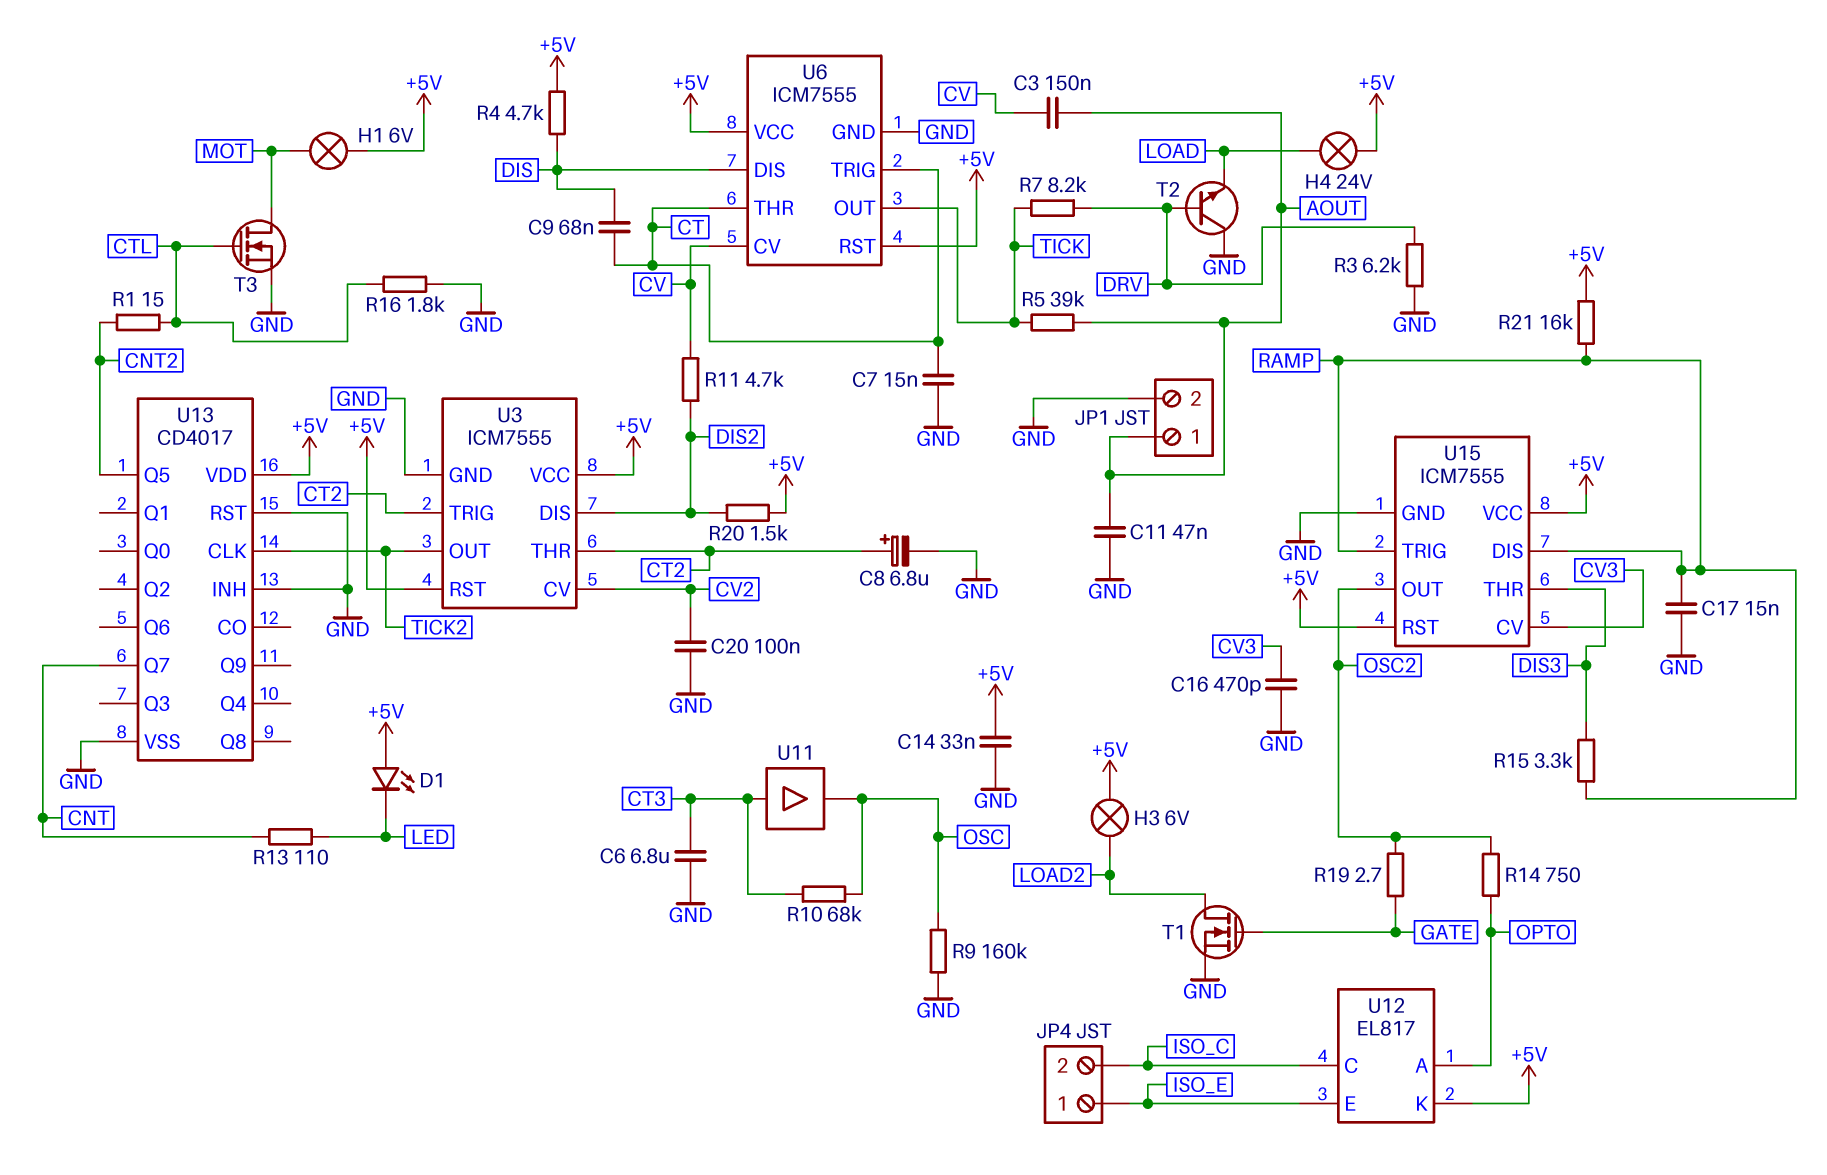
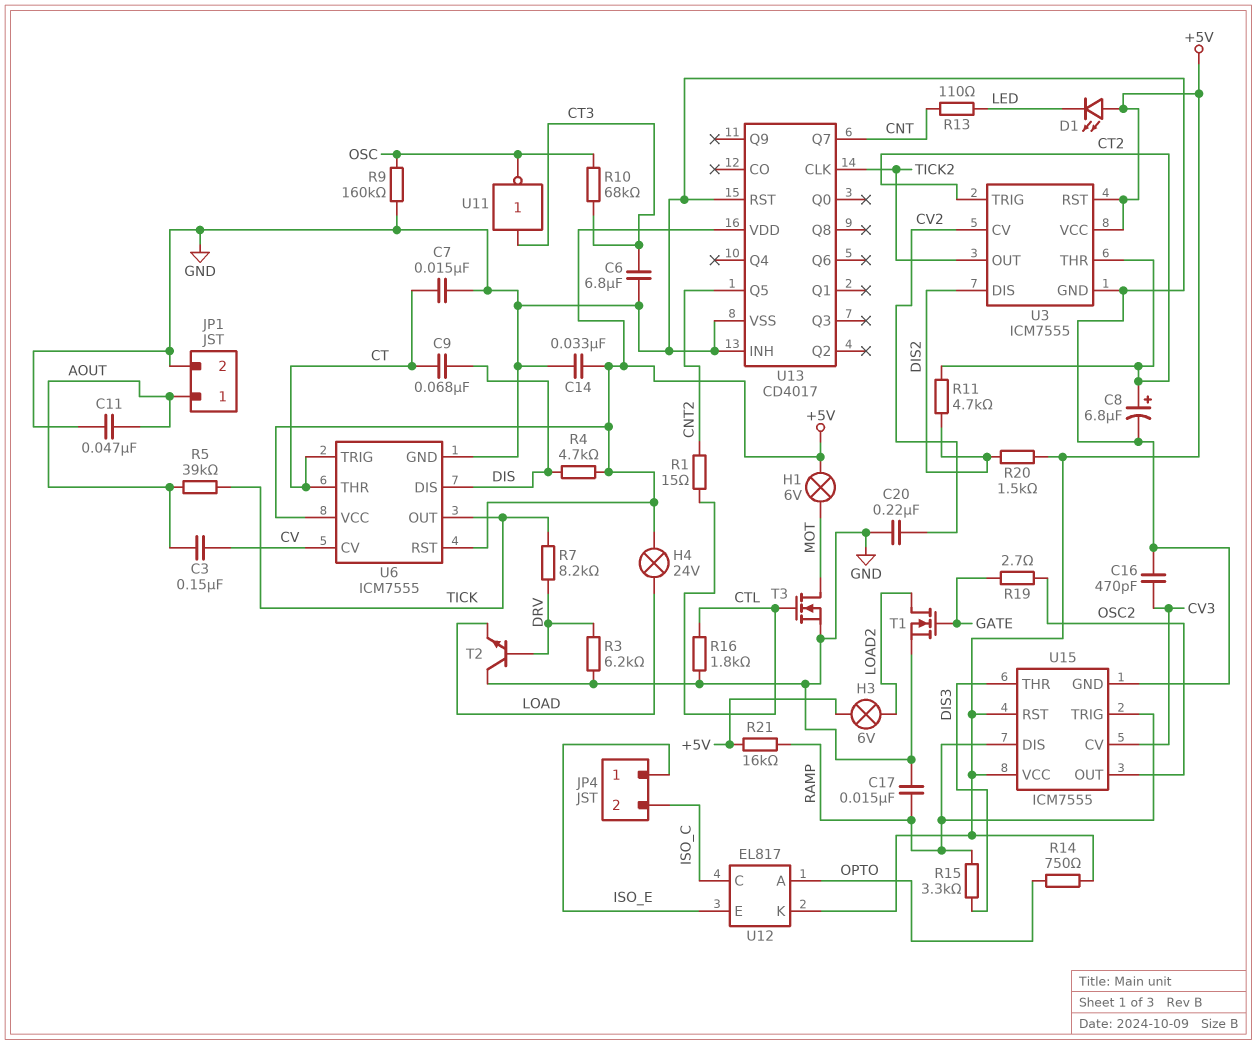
C20: 100nF (CV2, GND) -> 220nF (CV2, GND)
R11: 4.7k (CV, DIS2) -> 4.7k (CT2, DIS2)
R14: 750 (OPTO, OSC2) -> 750 (+5V, OPTO)
U11: buffer (in CT3, out OSC) -> NOT (in CT3, out OSC)

